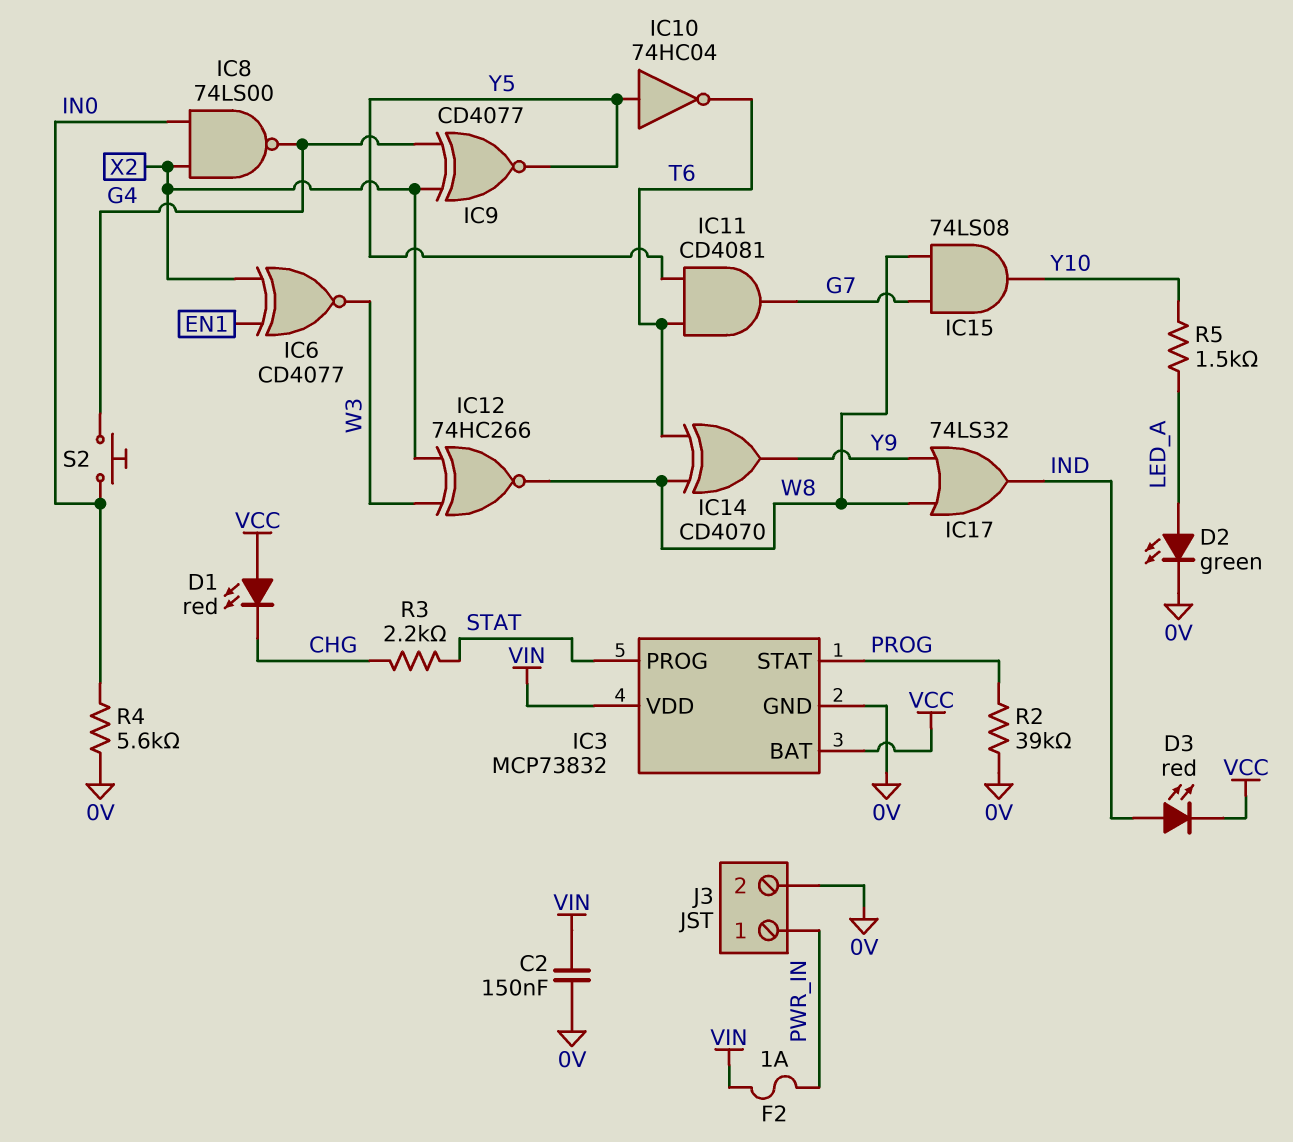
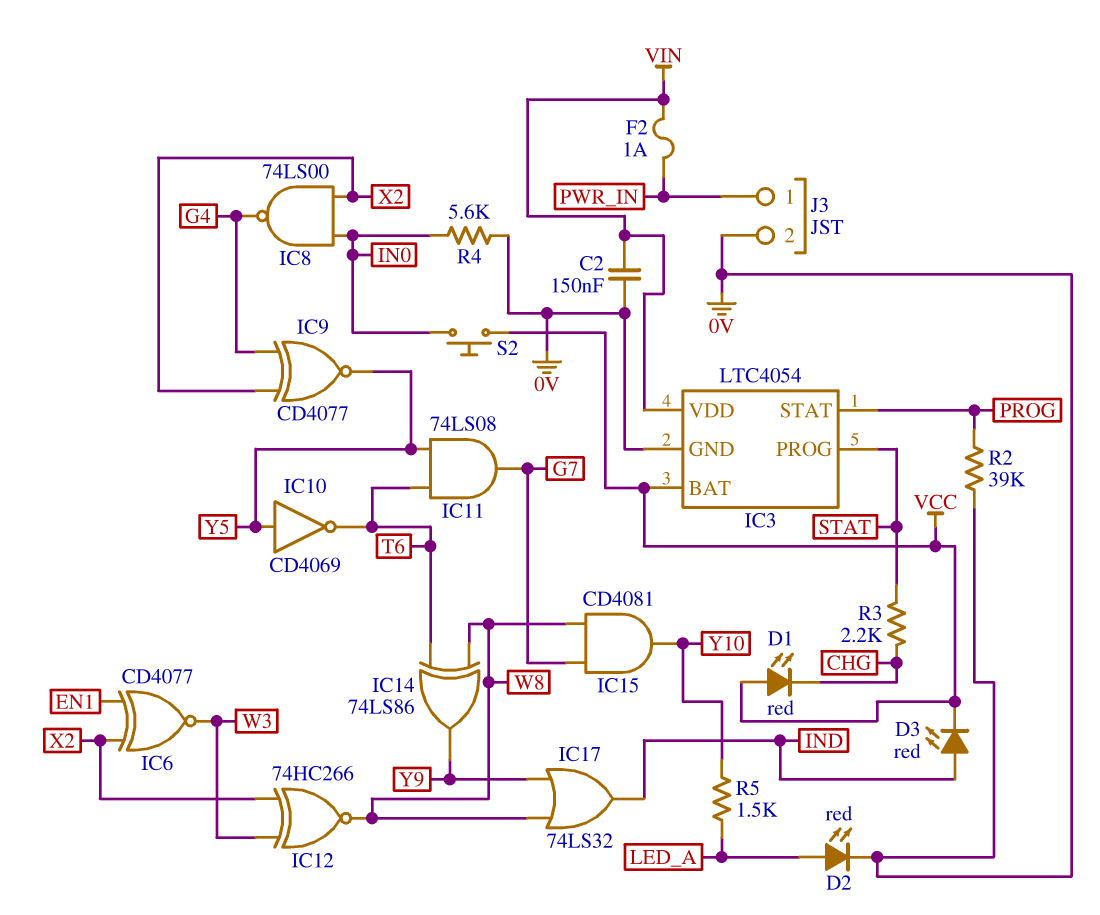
D2: LED green (A LED_A, K 0V) -> LED red (A LED_A, K 0V)
IC3: MCP73832 -> LTC4054
IC10: NOT 74HC04 (in Y5, out T6) -> NOT CD4069 (in Y5, out T6)
IC11: AND CD4081 (in T6, in Y5, out G7) -> AND 74LS08 (in T6, in Y5, out G7)
IC14: XOR CD4070 (in T6, in W8, out Y9) -> XOR 74LS86 (in T6, in W8, out Y9)
IC15: AND 74LS08 (in G7, in W8, out Y10) -> AND CD4081 (in G7, in W8, out Y10)
S2: button (G4, IN0) -> button (IN0, VCC)

